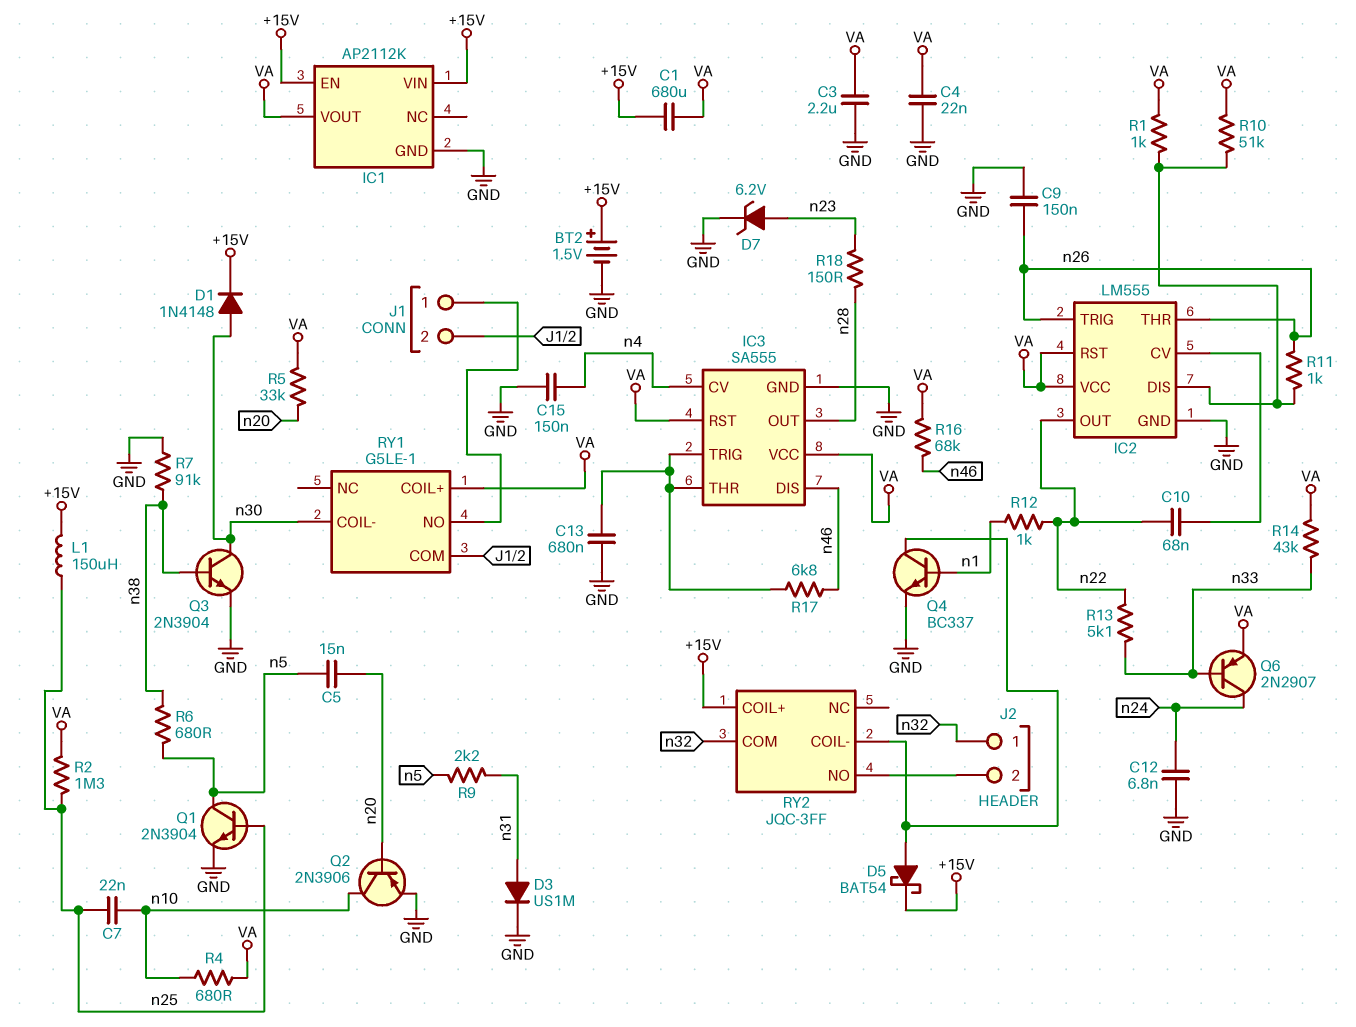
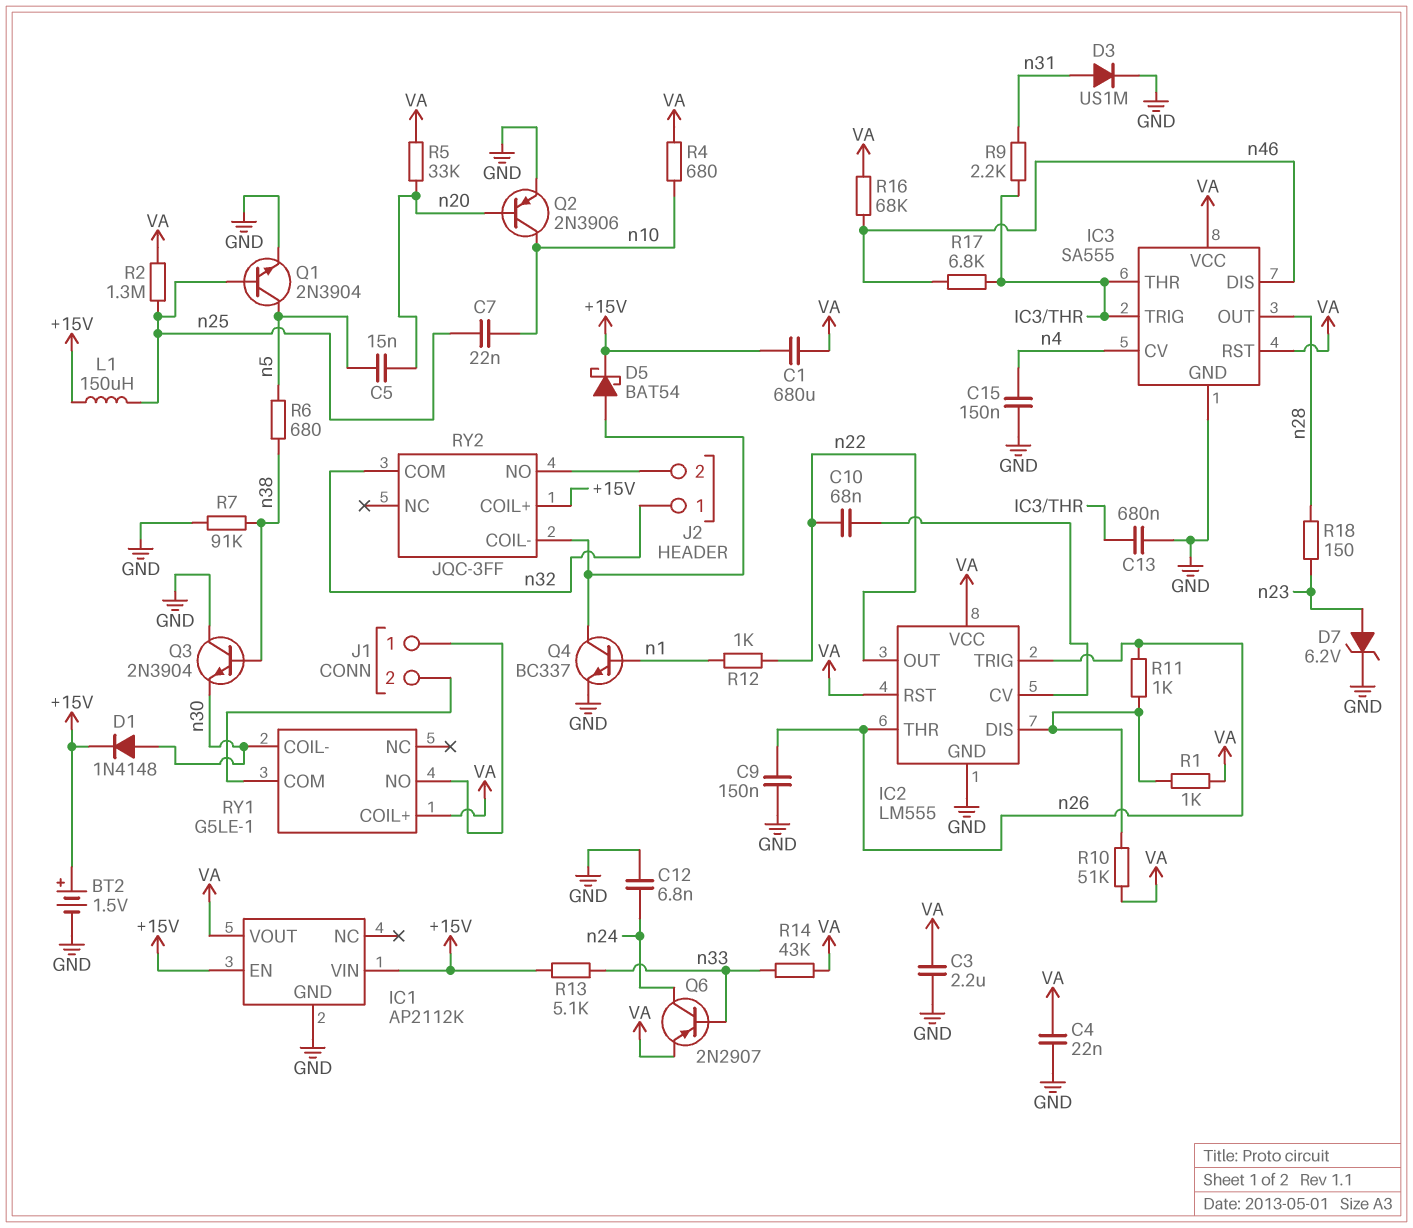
Q3: NPN 2N3904 (B n38, C n30, E GND) -> NPN 2N3904 (B n38, C GND, E n30)
R9: 2.2k (n5, n31) -> 2.2k (IC3/THR, n31)
R13: 5.1k (n22, n33) -> 5.1k (+15V, n33)

